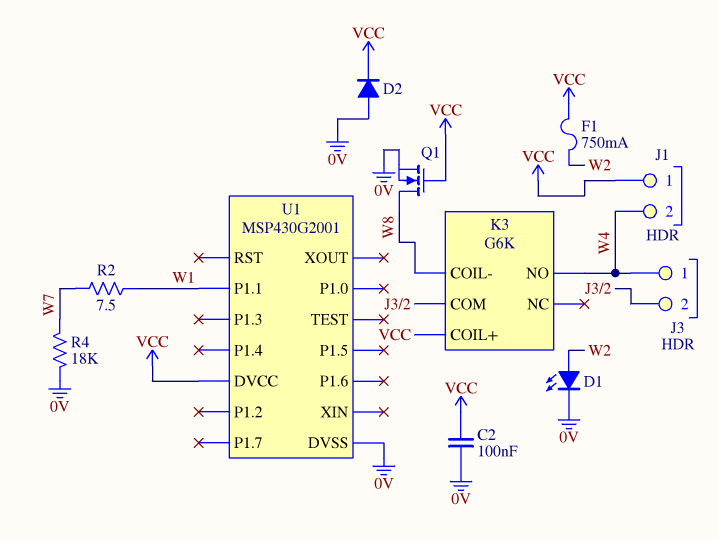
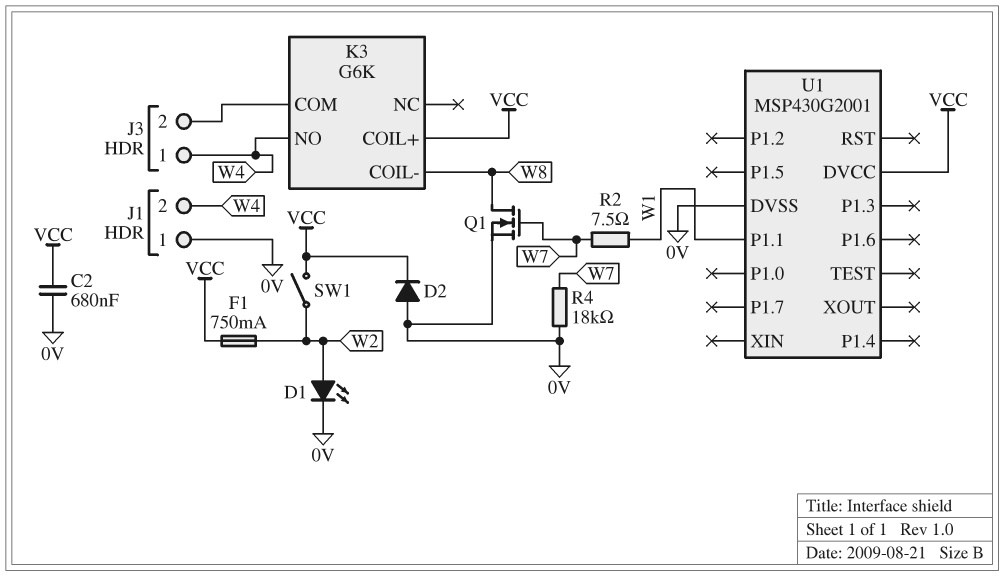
C2: 100nF (0V, VCC) -> 680nF (0V, VCC)
J1 pin 1: VCC -> 0V
Q1: NMOS (G VCC, D W8, S 0V) -> NMOS (G W7, D W8, S 0V)
SW1: none -> switch (VCC, W2)

